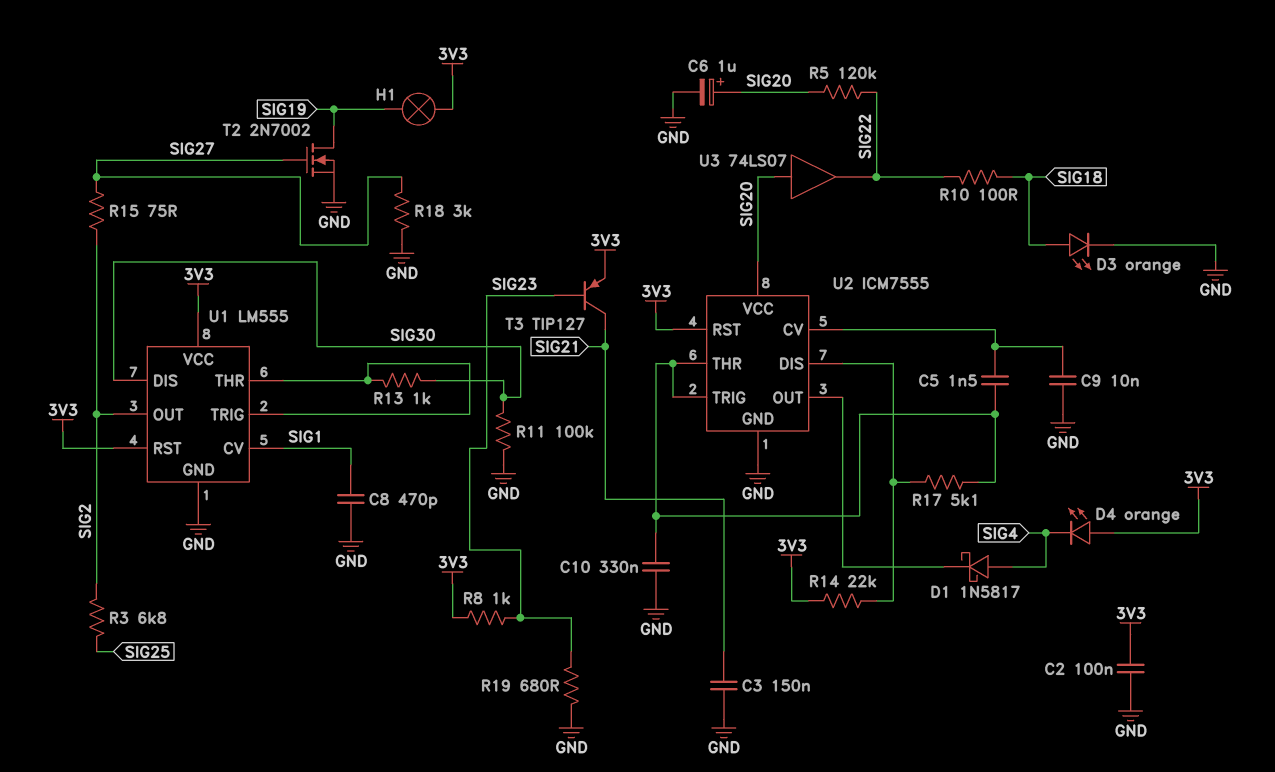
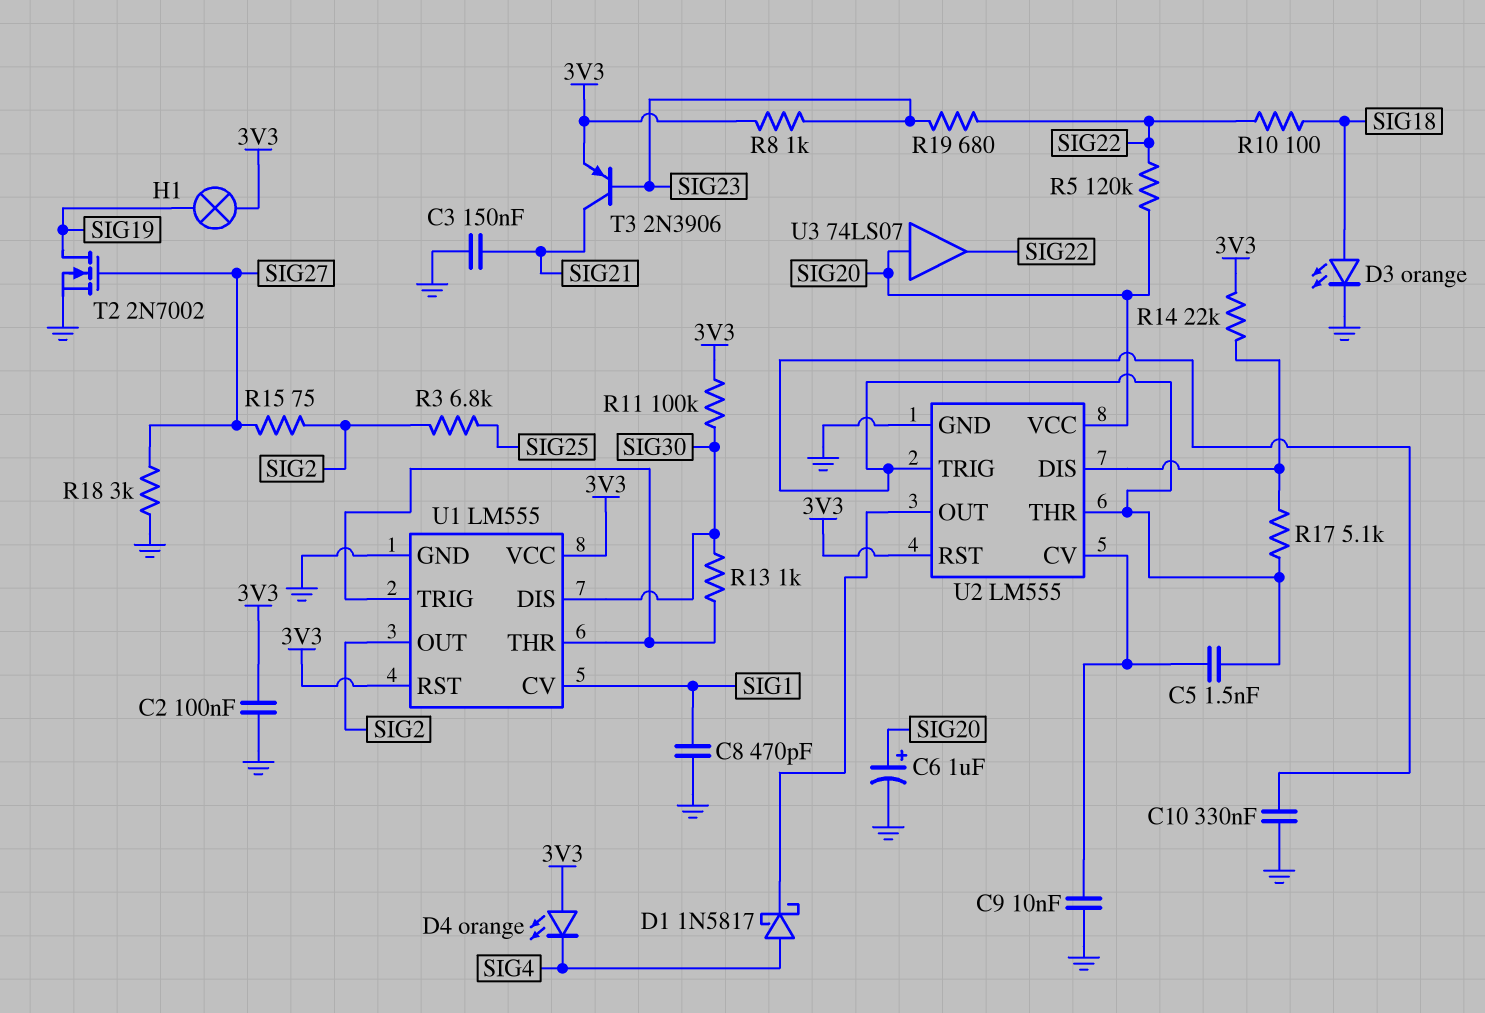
R11: 100k (GND, SIG30) -> 100k (3V3, SIG30)
R19: 680 (GND, SIG23) -> 680 (SIG22, SIG23)
T3: PNP TIP127 (B SIG23, C SIG21, E 3V3) -> PNP 2N3906 (B SIG23, C SIG21, E 3V3)
U2: ICM7555 -> LM555

